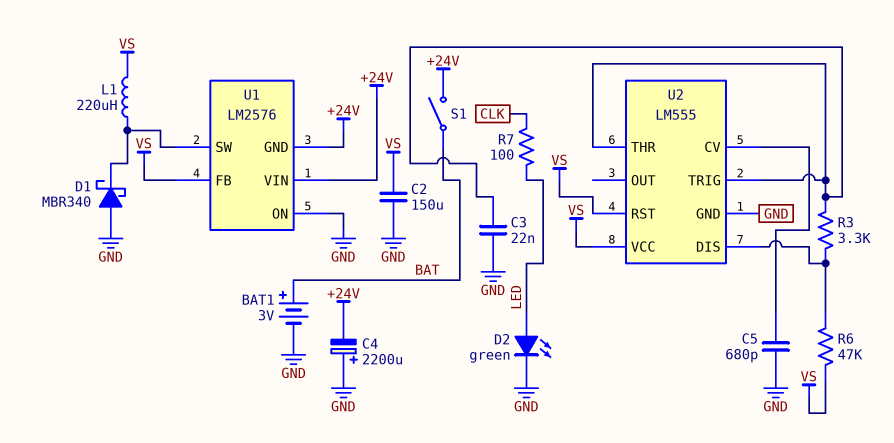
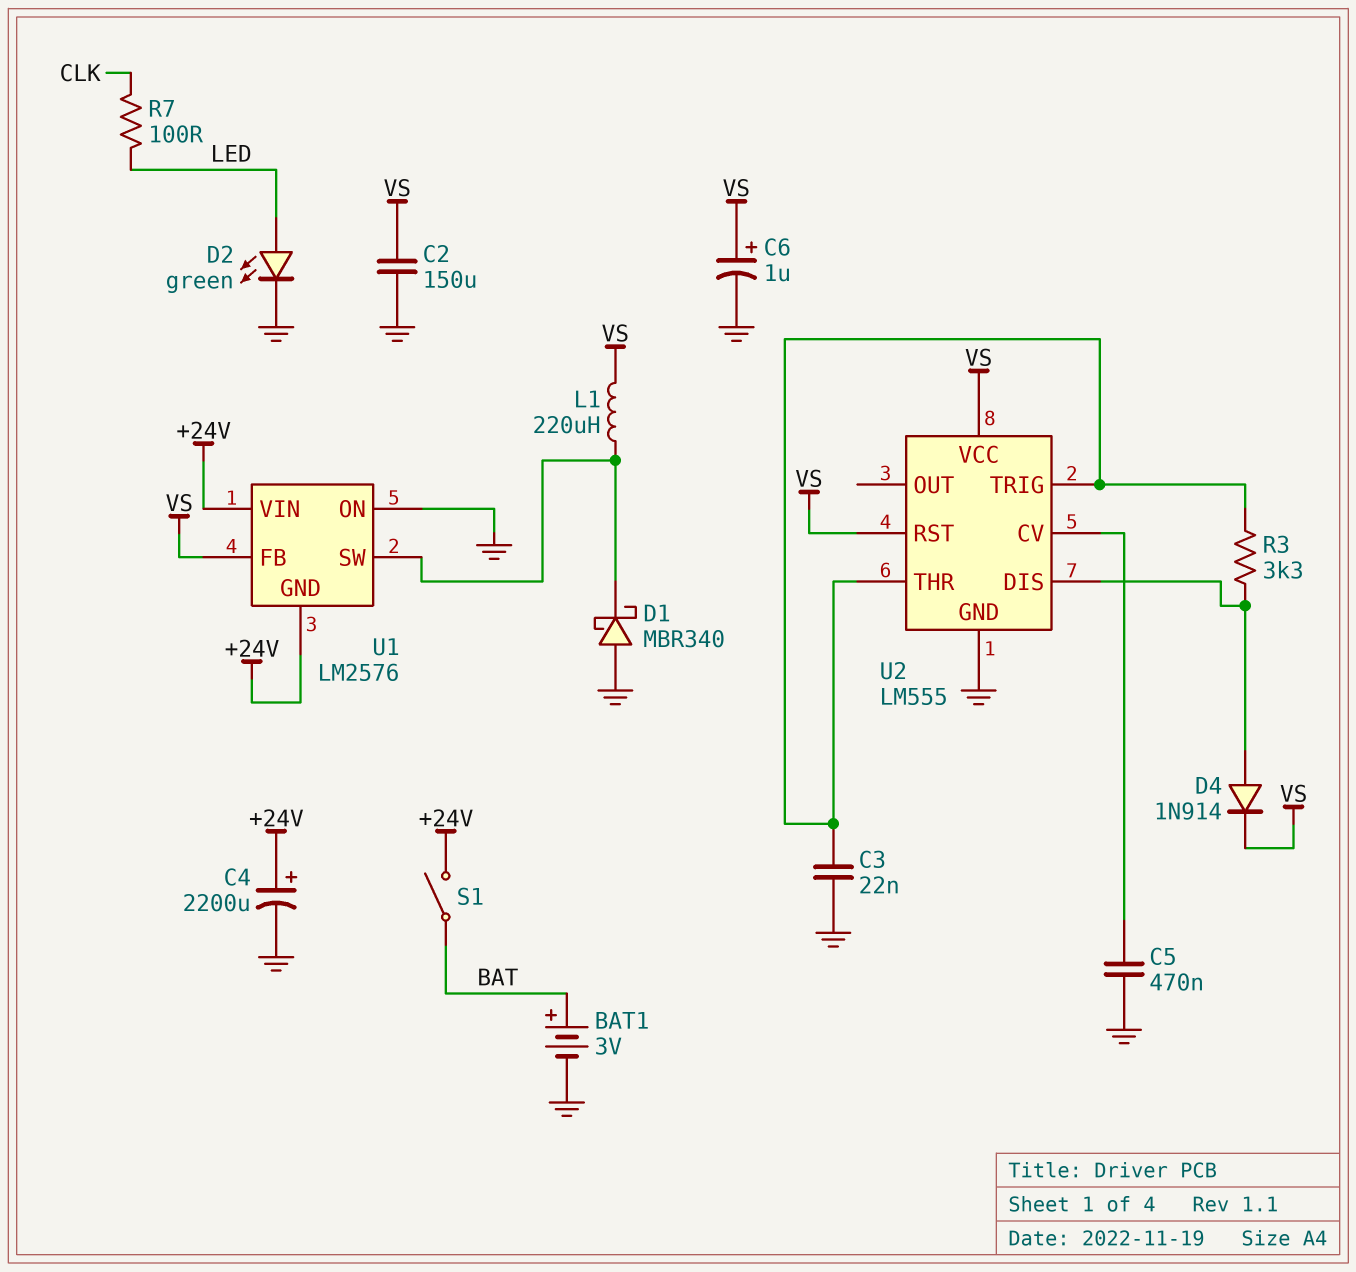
C4: 2200uF (plus GND, minus +24V) -> 2200uF (plus +24V, minus GND)
C5: 680pF (GND, U2/CV) -> 470nF (GND, U2/CV)
C6: none -> 1uF (plus VS, minus GND)
D4: none -> diode 1N914 (A U2/DIS, K VS)
R6: 47k (U2/DIS, VS) -> none

